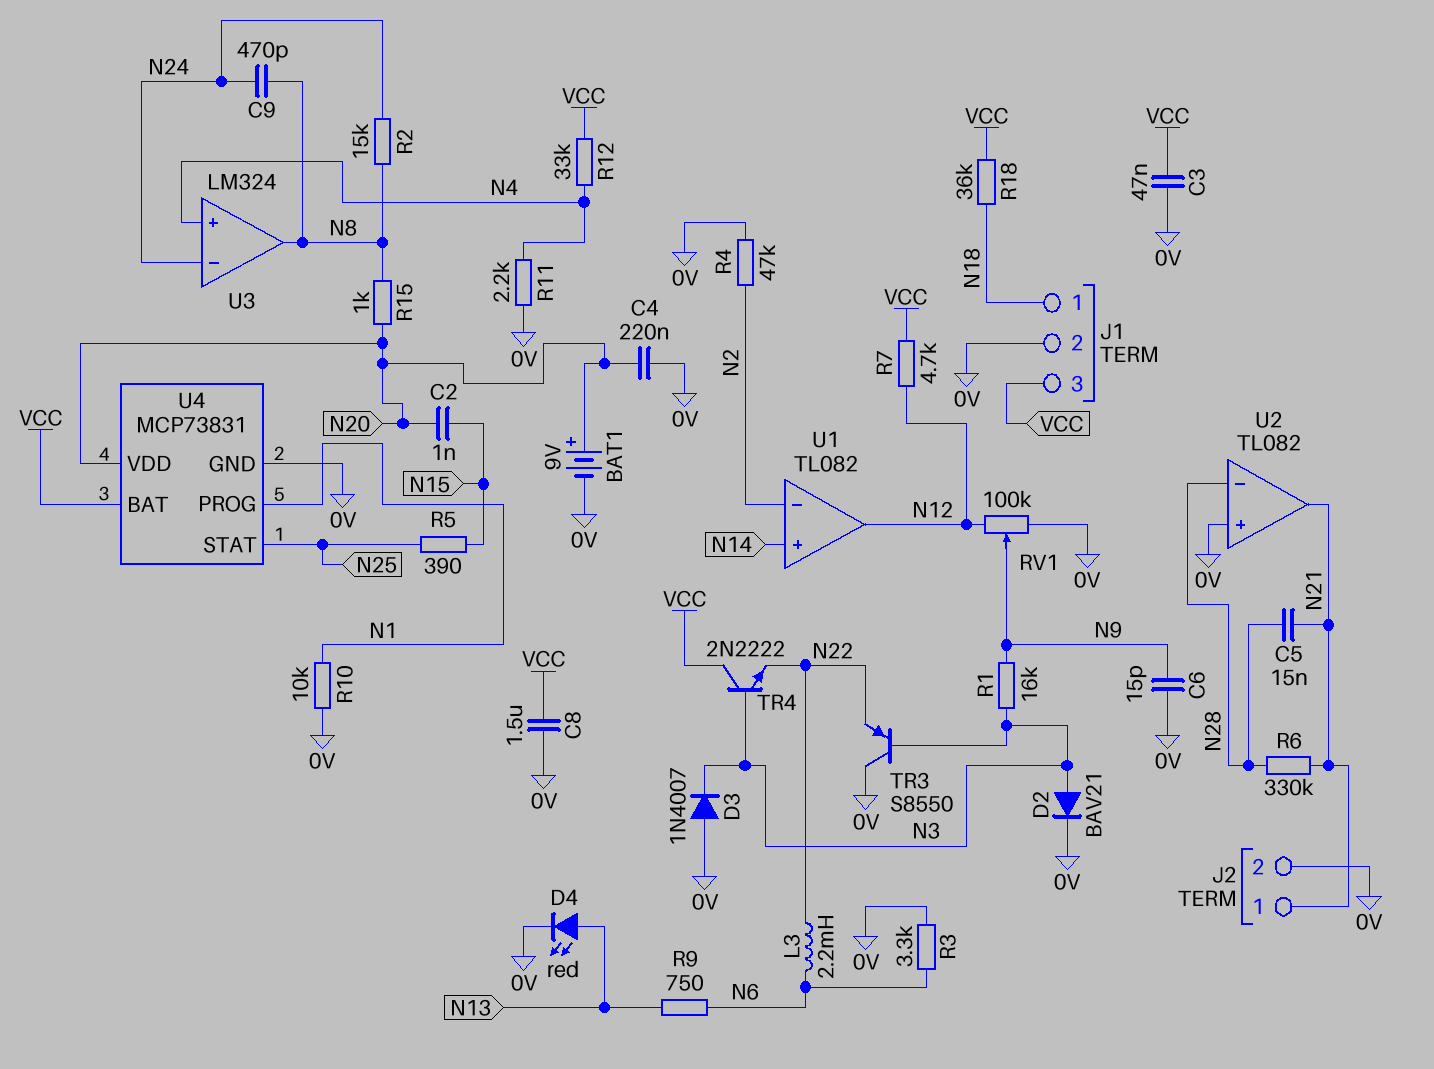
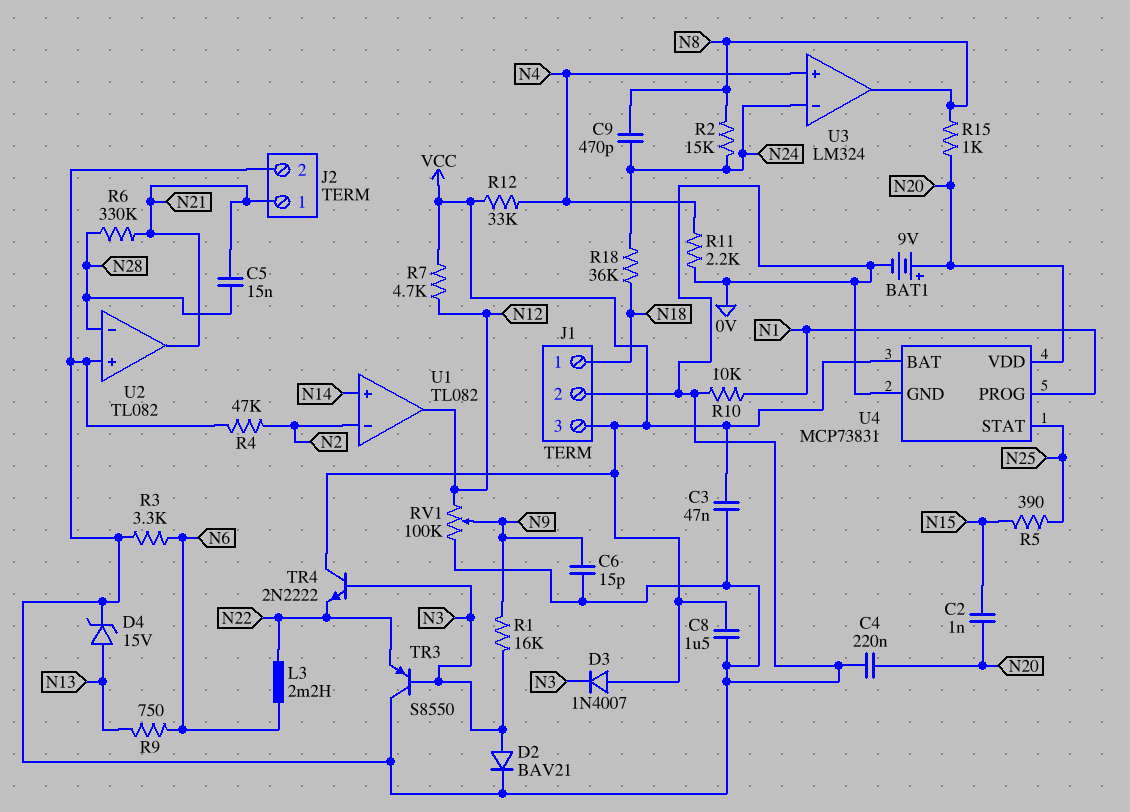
D3: diode 1N4007 (A 0V, K N3) -> diode 1N4007 (A VCC, K N3)
D4: LED red (A N13, K 0V) -> zener 15V (A N13, K 0V)
R18: 36k (N18, VCC) -> 36k (N18, N24)

